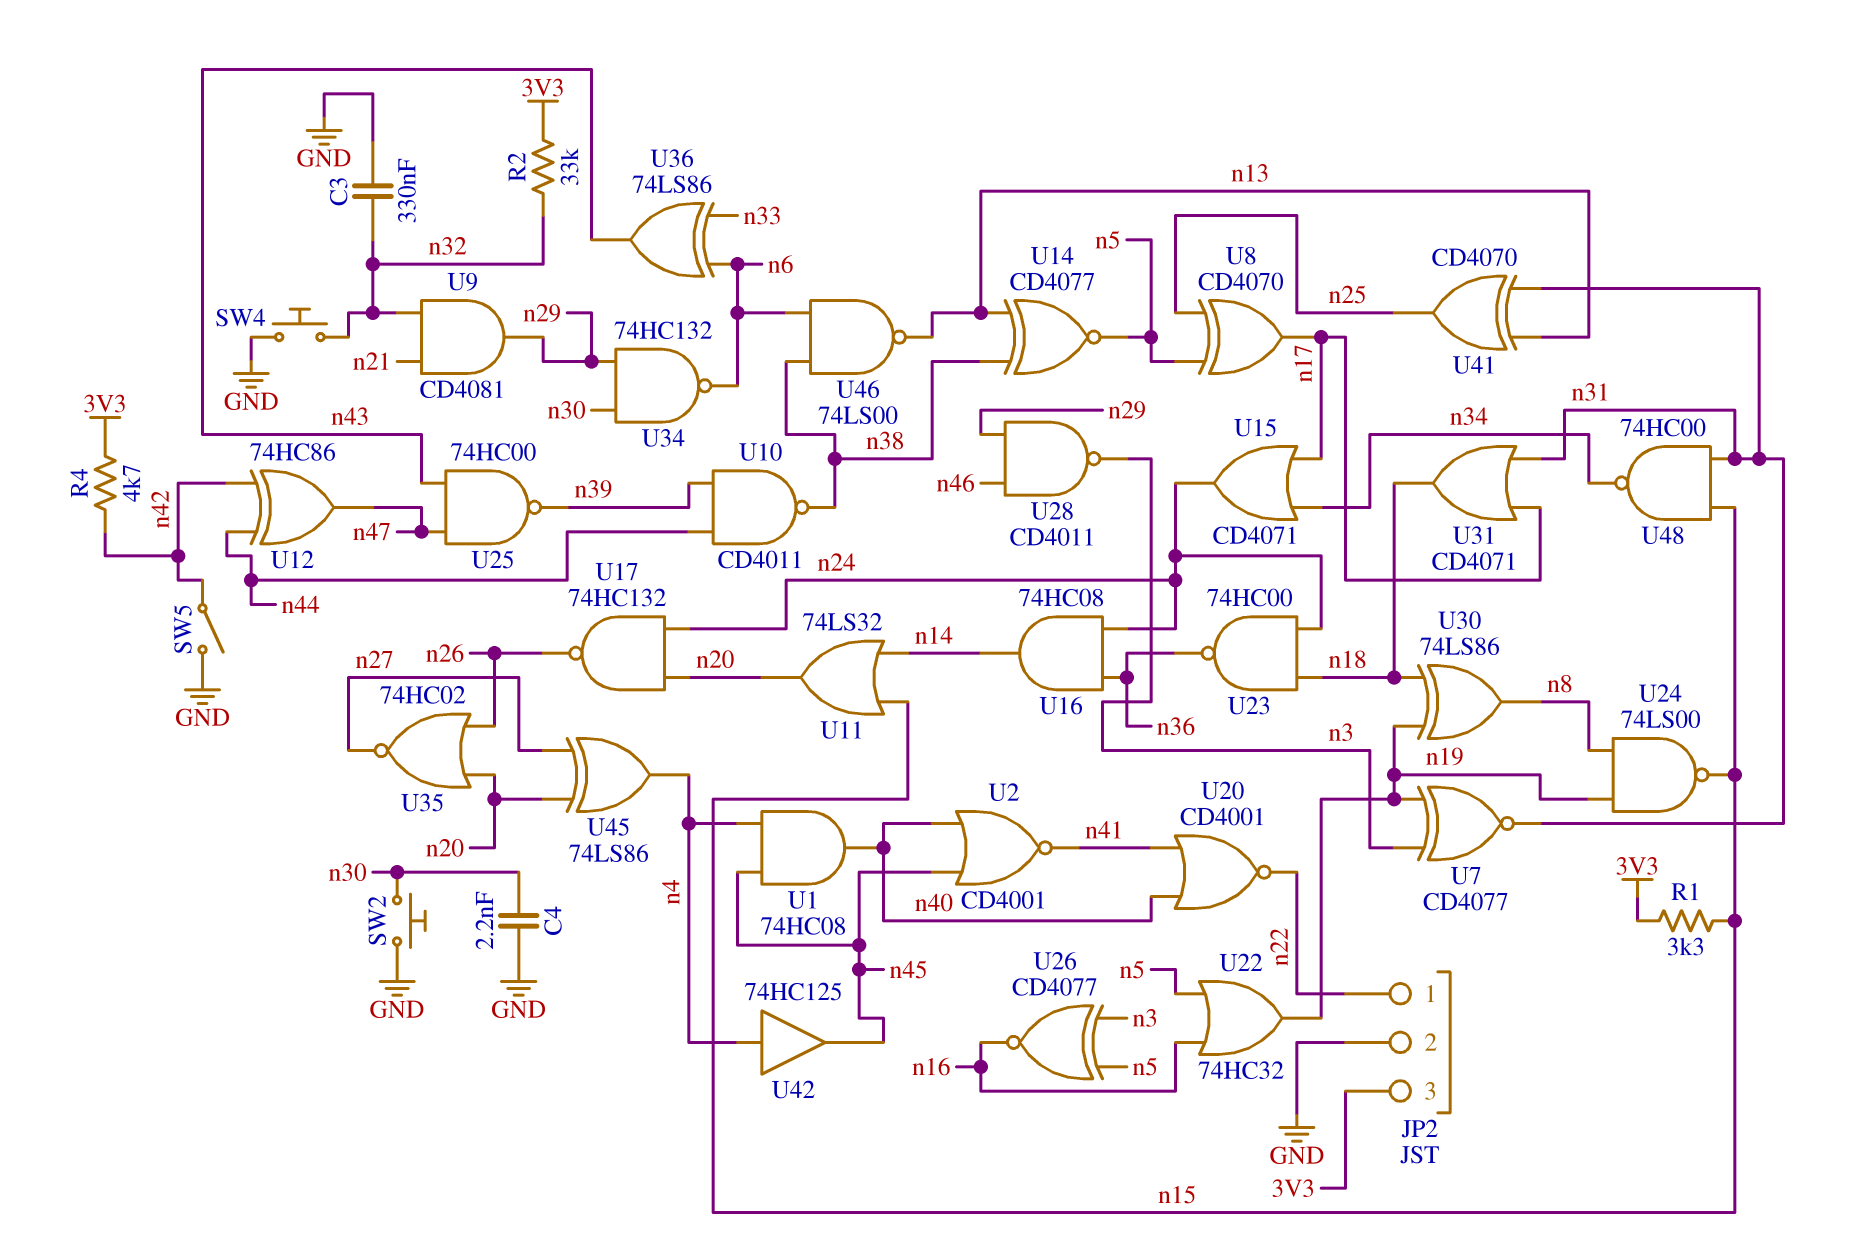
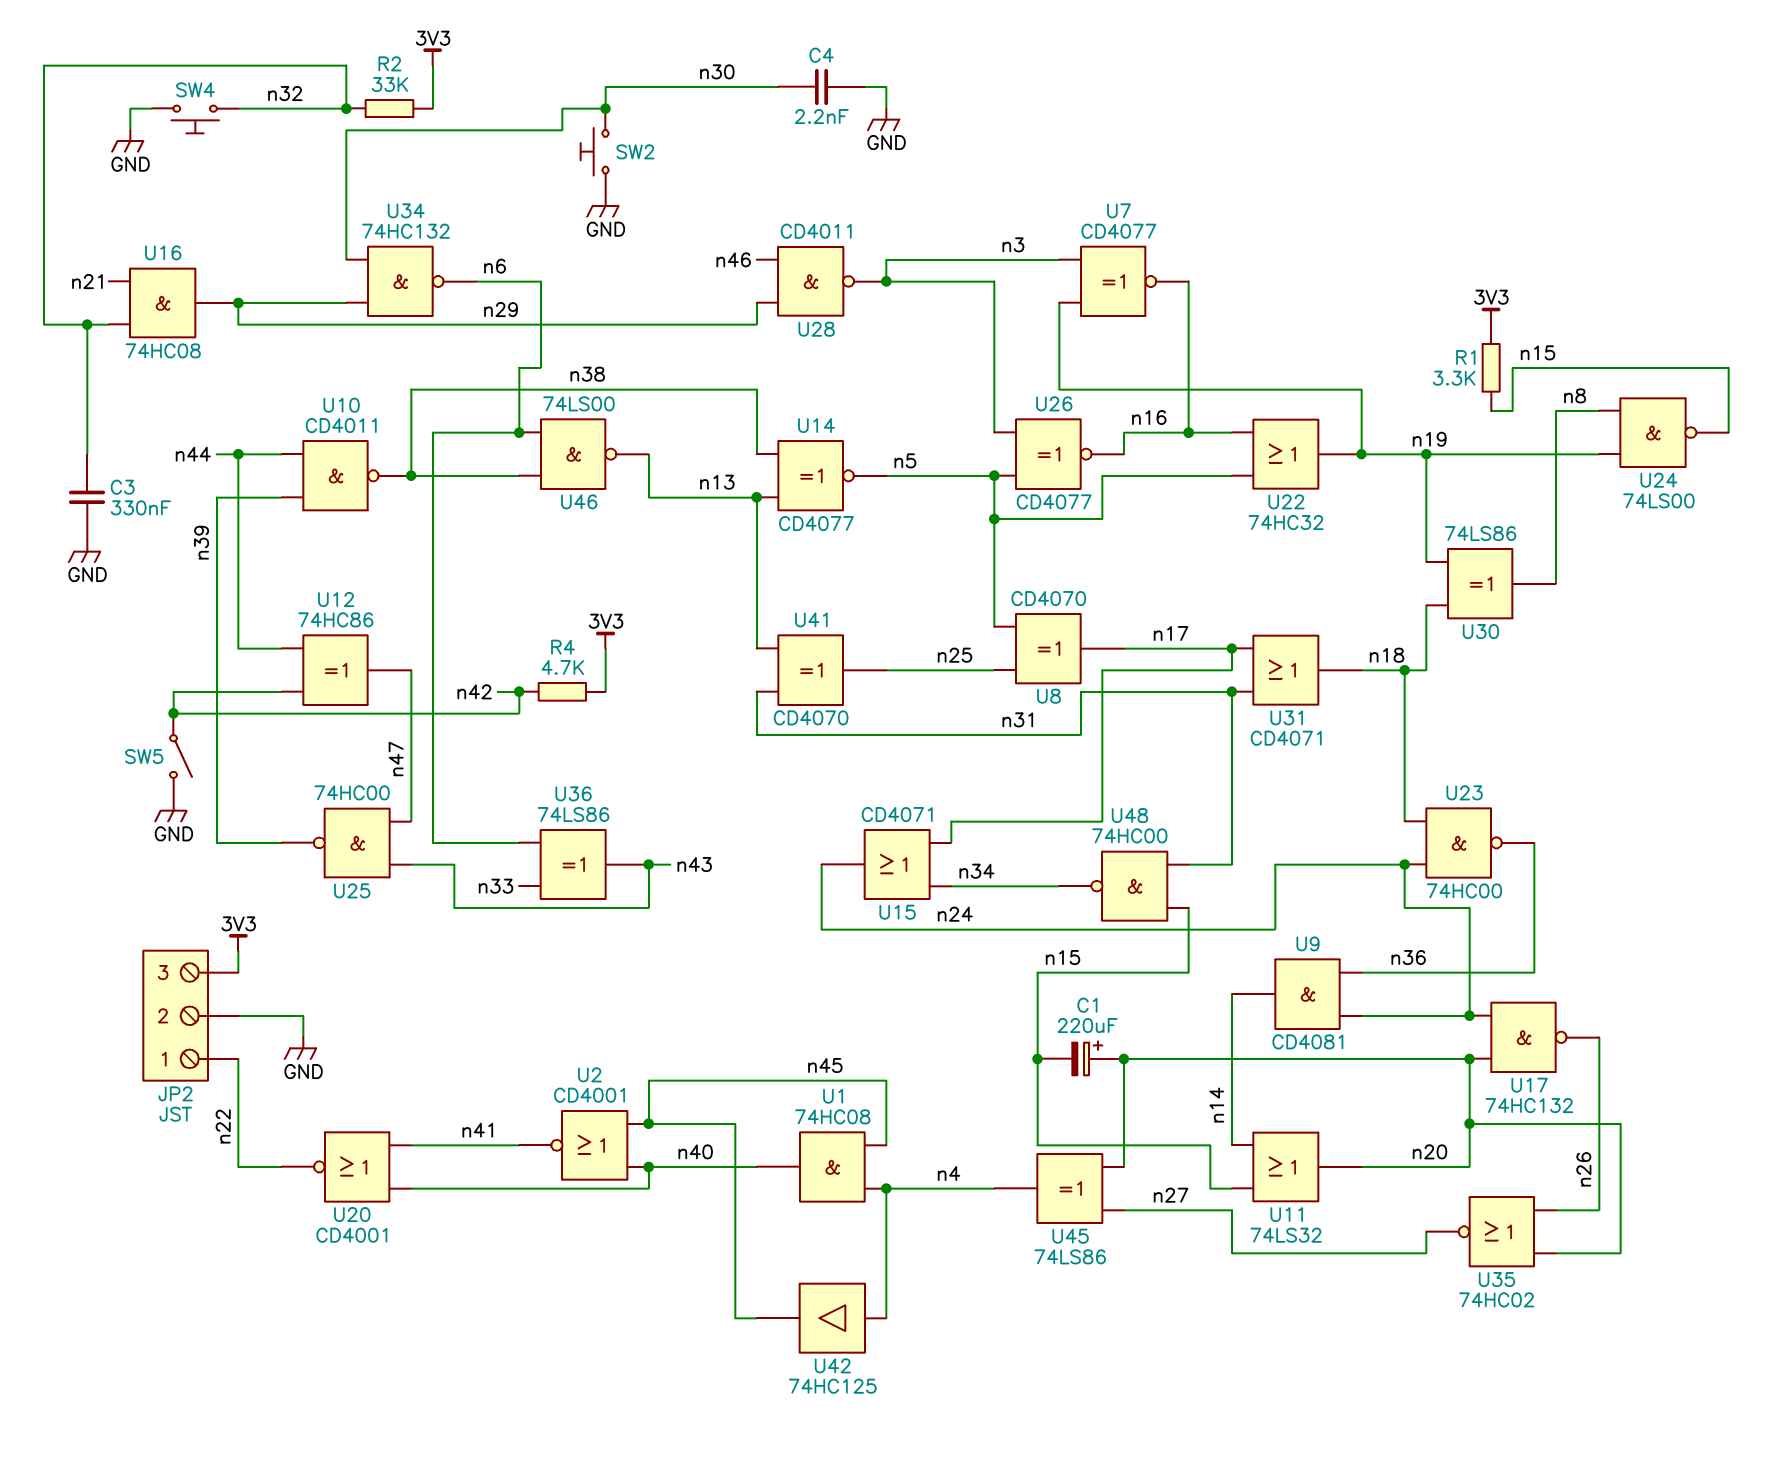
C1: none -> 220uF (plus n20, minus n15)
U7: XNOR CD4077 (in n3, in n19, out n31) -> XNOR CD4077 (in n3, in n19, out n16)
U9: AND CD4081 (in n21, in n32, out n29) -> AND CD4081 (in n24, in n36, out n14)
U16: AND 74HC08 (in n24, in n36, out n14) -> AND 74HC08 (in n21, in n32, out n29)

